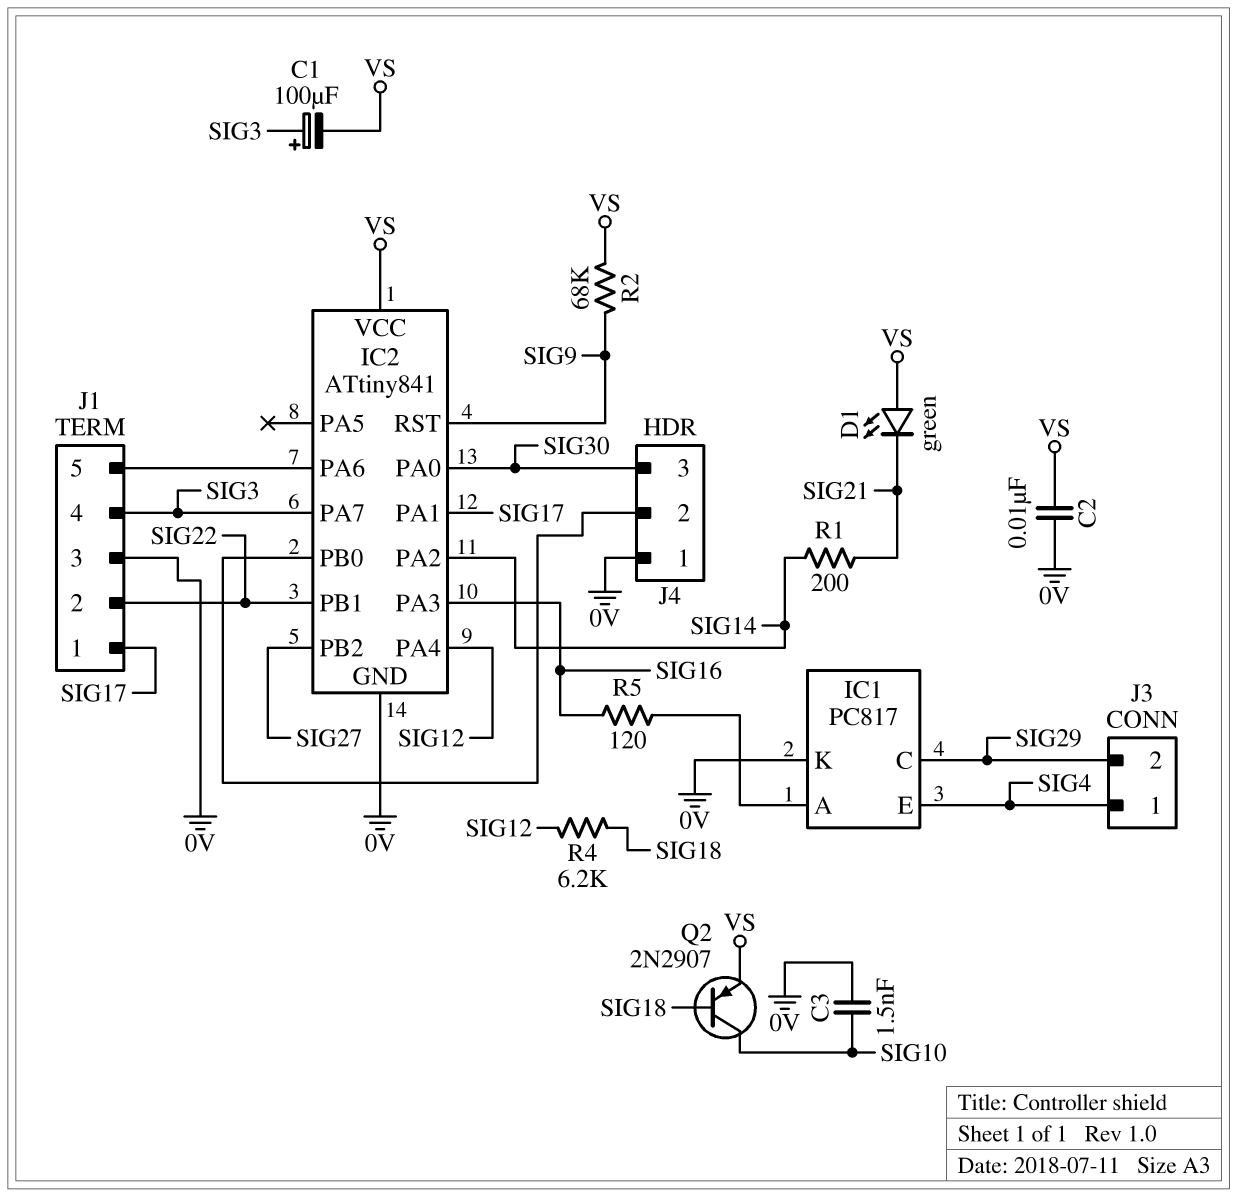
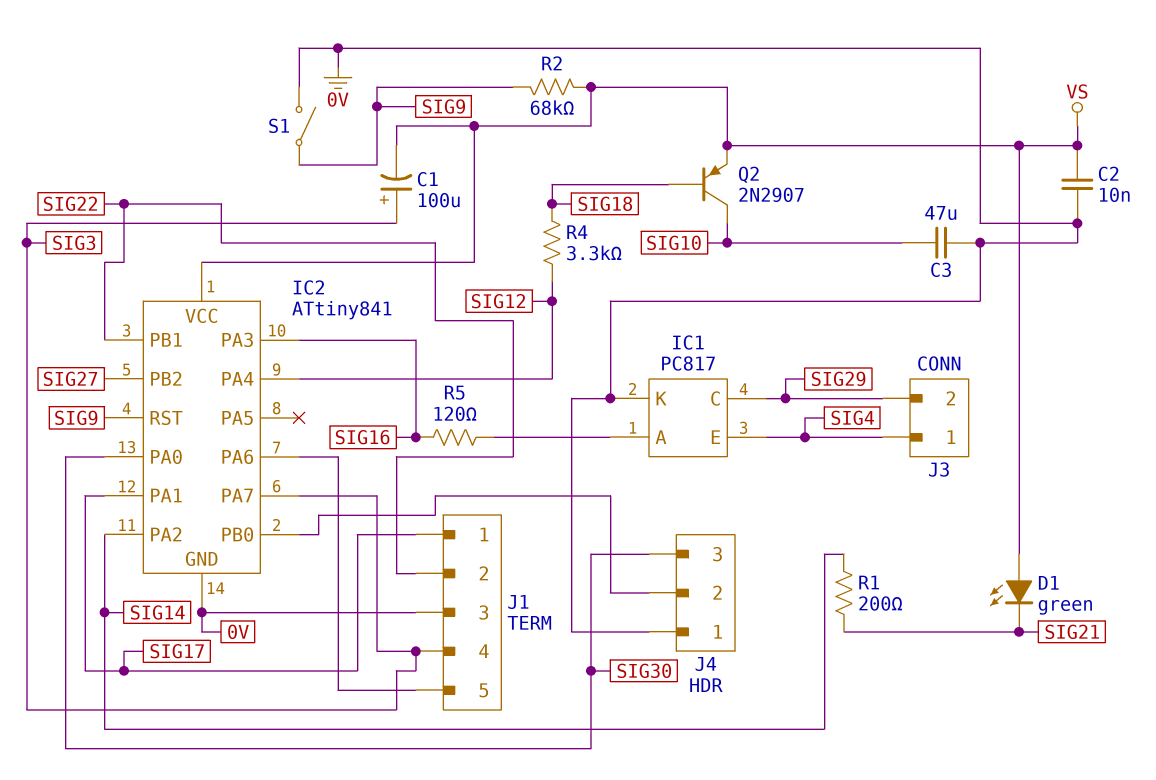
C3: 1.5nF (0V, SIG10) -> 47uF (0V, SIG10)
R4: 6.2k (SIG12, SIG18) -> 3.3k (SIG12, SIG18)
S1: none -> switch (0V, SIG9)

